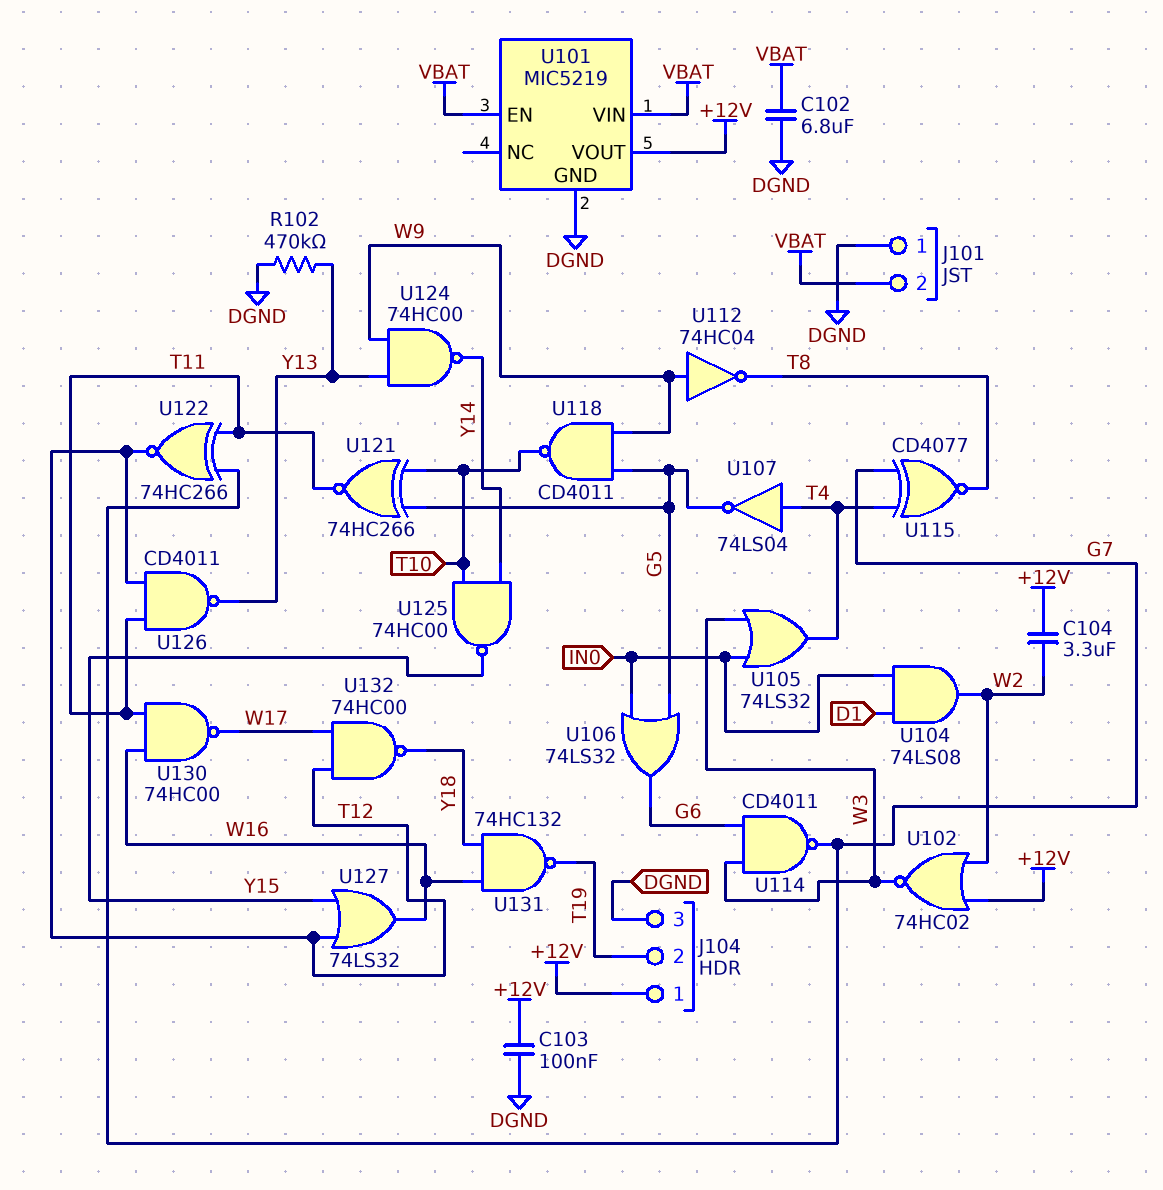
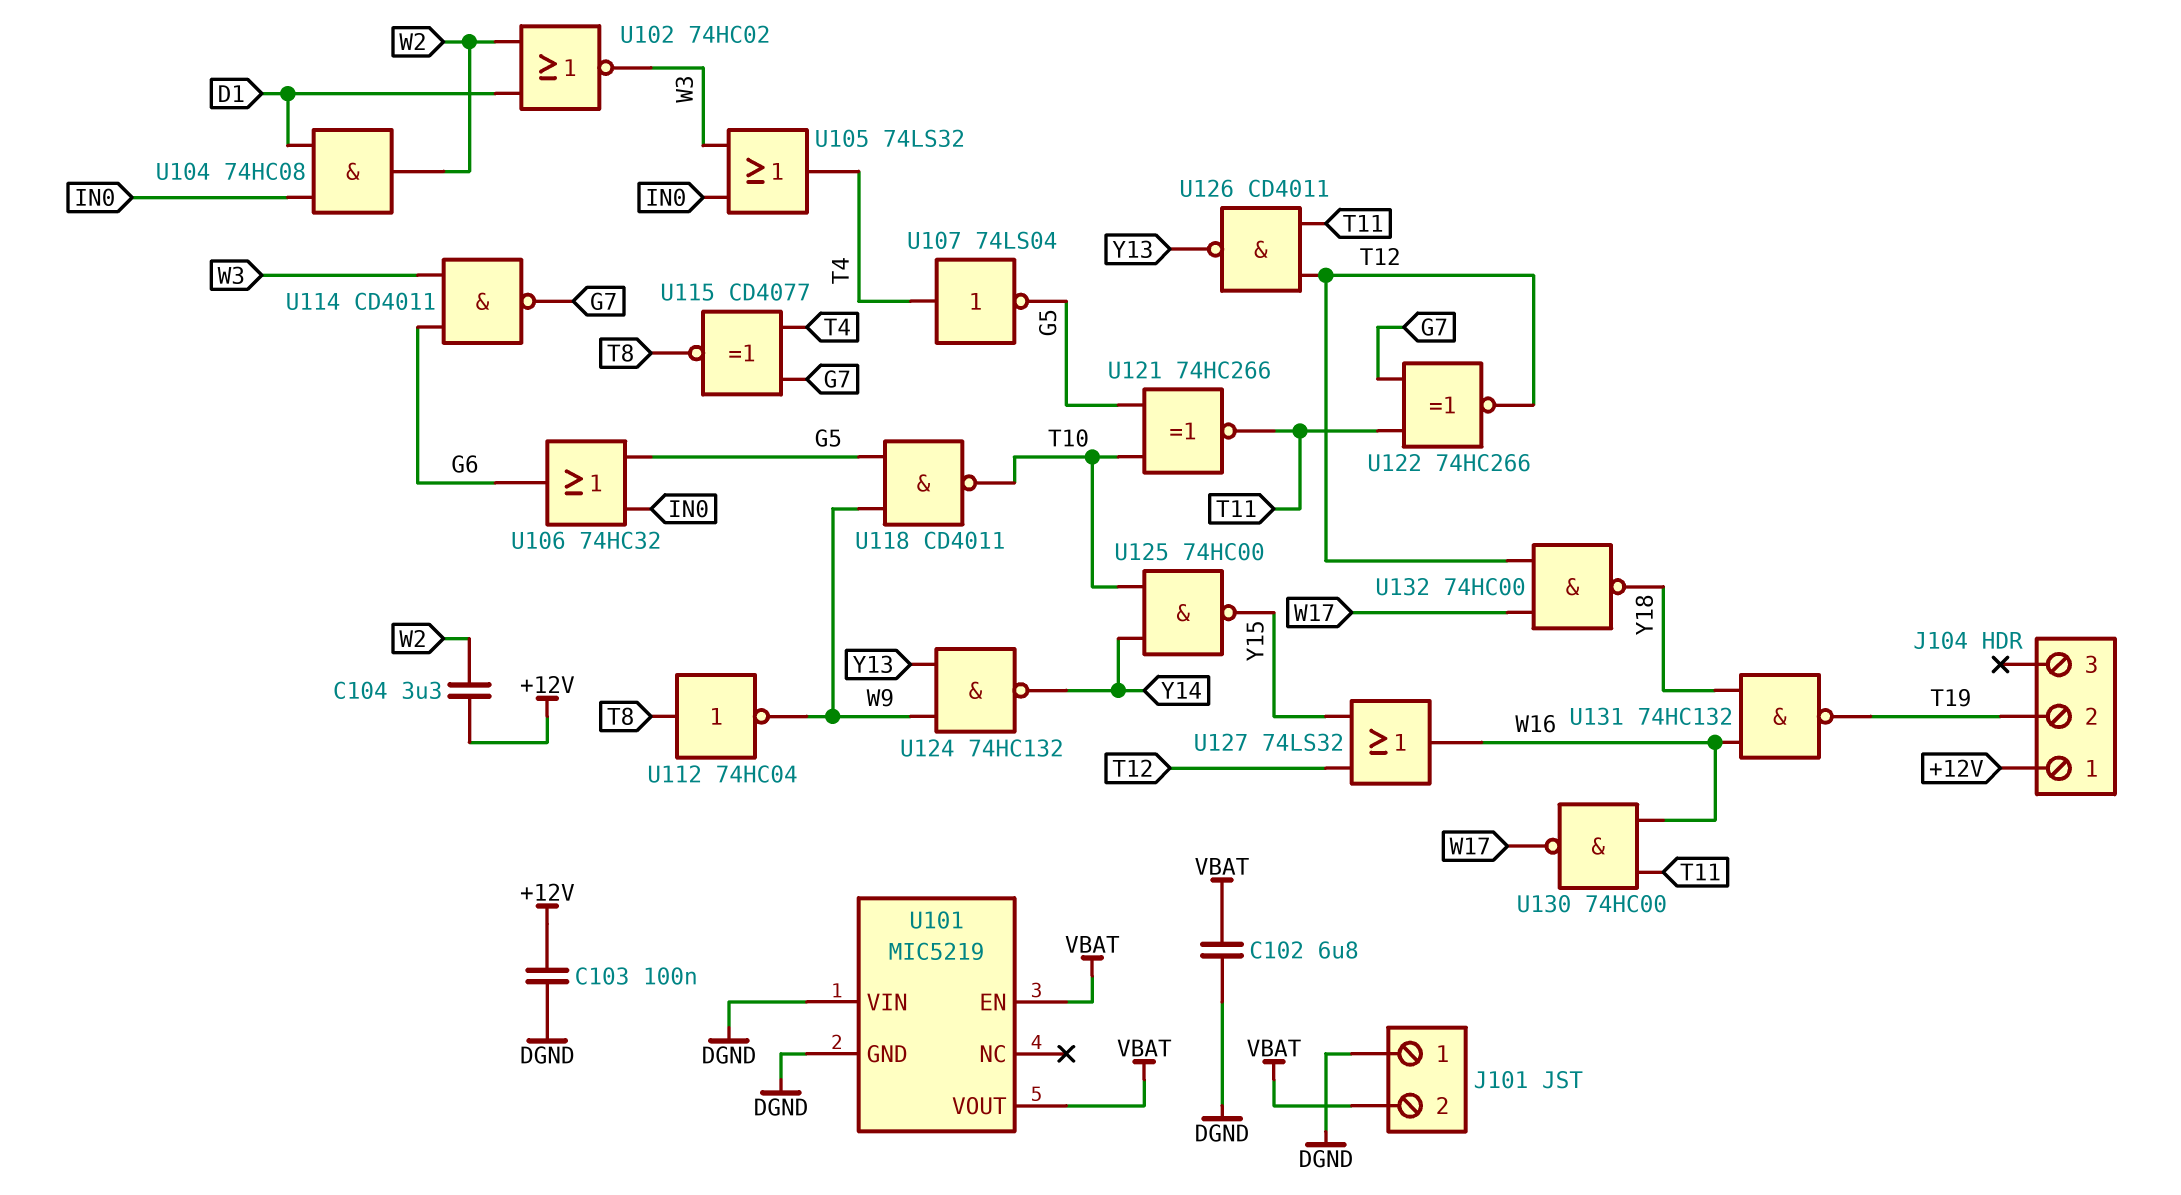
J104 pin 3: DGND -> none
R102: 470k (DGND, Y13) -> none
U101 pin VIN: VBAT -> DGND
U101 pin VOUT: +12V -> VBAT
U102: NOR 74HC02 (in +12V, in W2, out W3) -> NOR 74HC02 (in D1, in W2, out W3)
U104: AND 74LS08 (in D1, in IN0, out W2) -> AND 74HC08 (in D1, in IN0, out W2)
U106: OR 74LS32 (in G5, in IN0, out G6) -> OR 74HC32 (in G5, in IN0, out G6)
U112: NOT 74HC04 (in W9, out T8) -> NOT 74HC04 (in T8, out W9)
U124: NAND 74HC00 (in W9, in Y13, out Y14) -> NAND 74HC132 (in W9, in Y13, out Y14)

